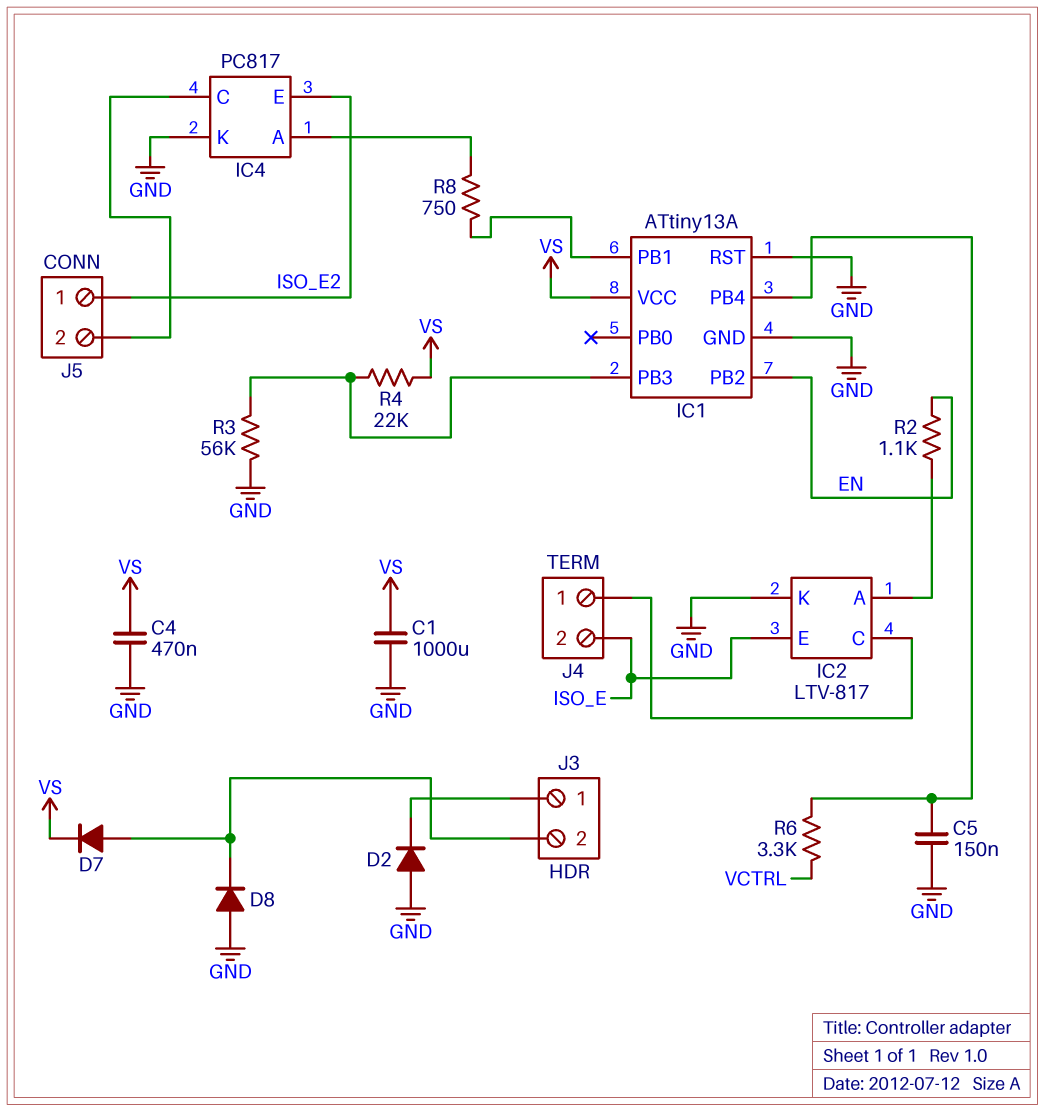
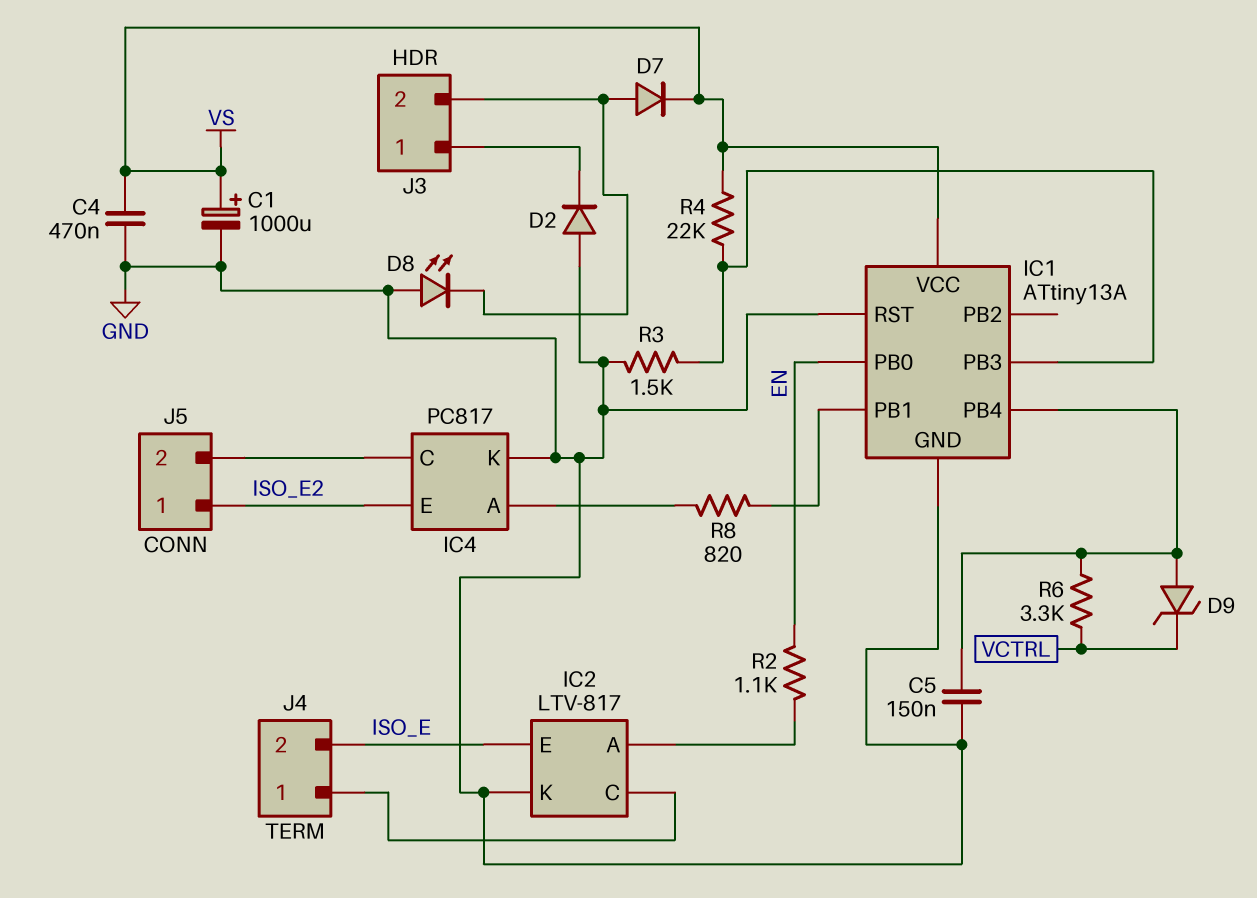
C1: 1000uF (GND, VS) -> 1000uF (plus VS, minus GND)
D8: diode (A GND, K J3/2) -> LED (A GND, K J3/2)
D9: none -> zener (A IC1/PB4, K VCTRL)
IC1 pin PB0: none -> EN
IC1 pin PB2: EN -> none
R3: 56k (GND, IC1/PB3) -> 1.5k (GND, IC1/PB3)
R8: 750 (IC1/PB1, IC4/A) -> 820 (IC1/PB1, IC4/A)

